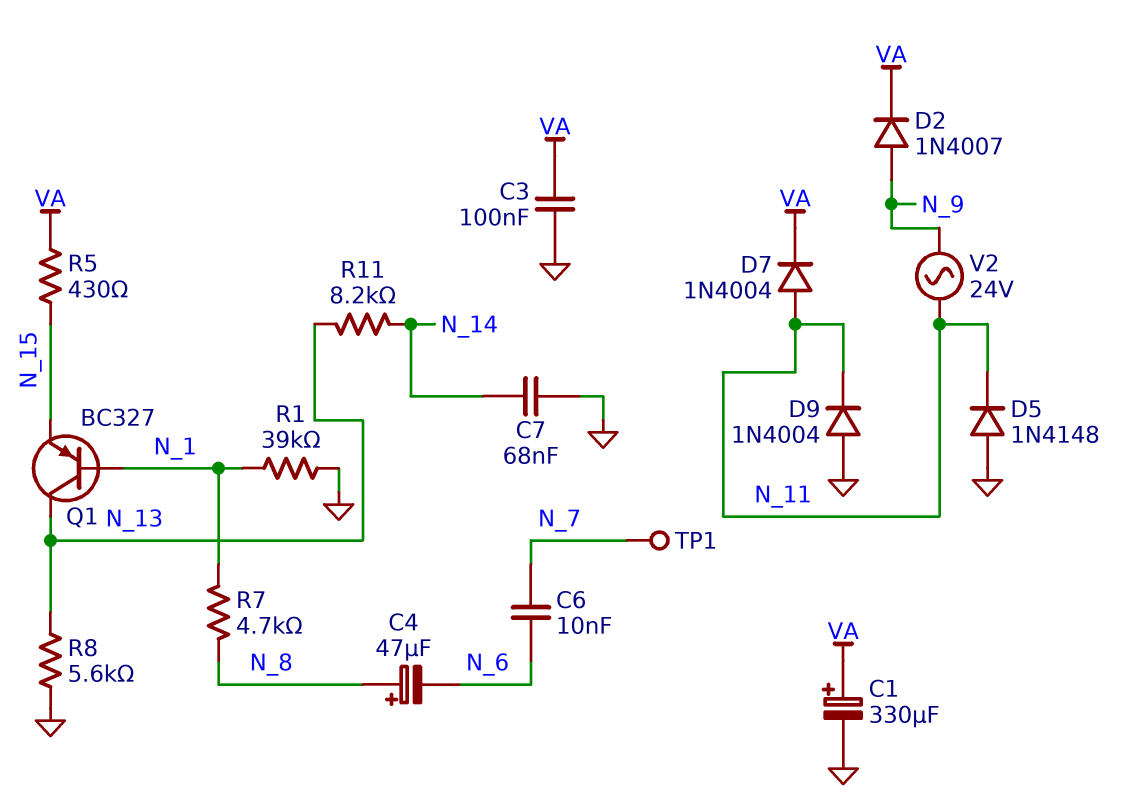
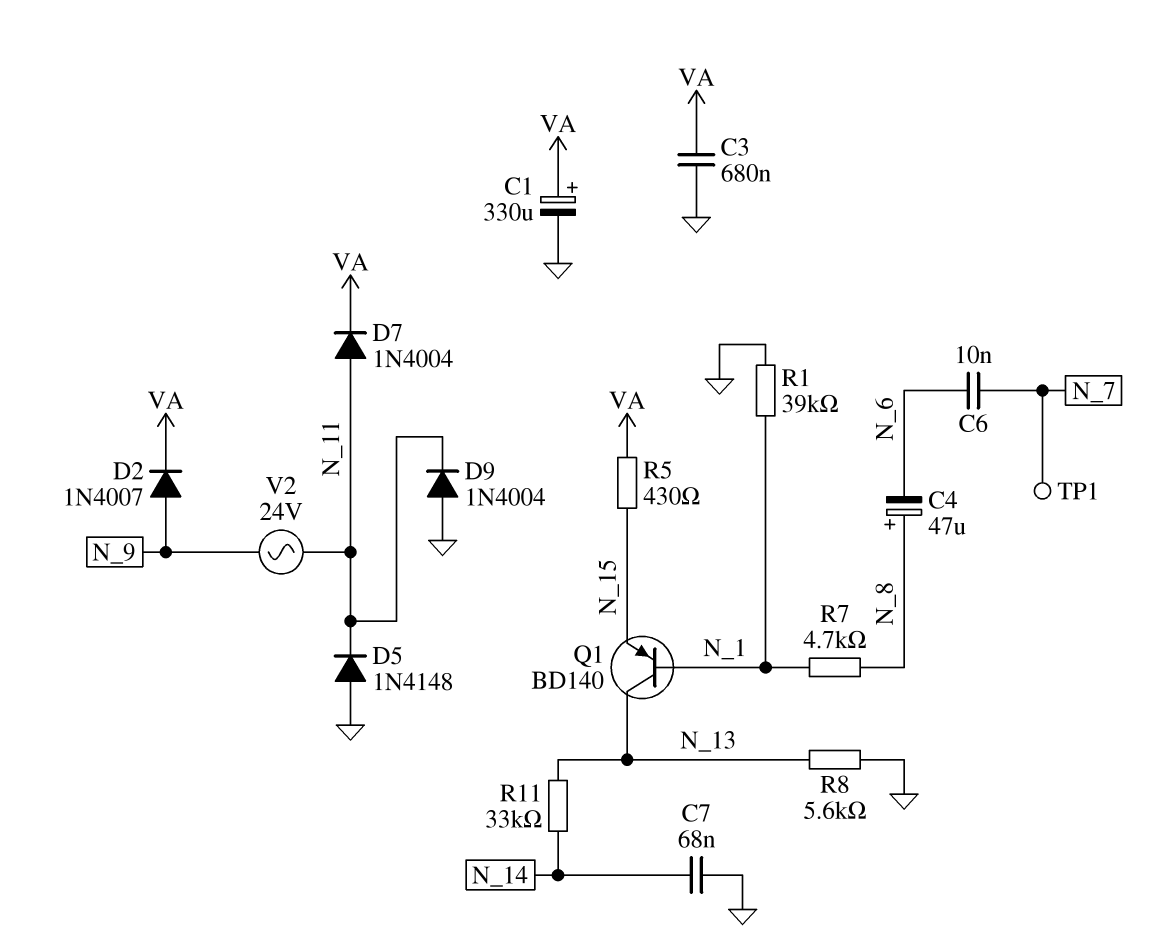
C3: 100nF (GND, VA) -> 680nF (GND, VA)
Q1: PNP BC327 (B N_1, C N_13, E N_15) -> PNP BD140 (B N_1, C N_13, E N_15)
R11: 8.2k (N_13, N_14) -> 33k (N_13, N_14)

